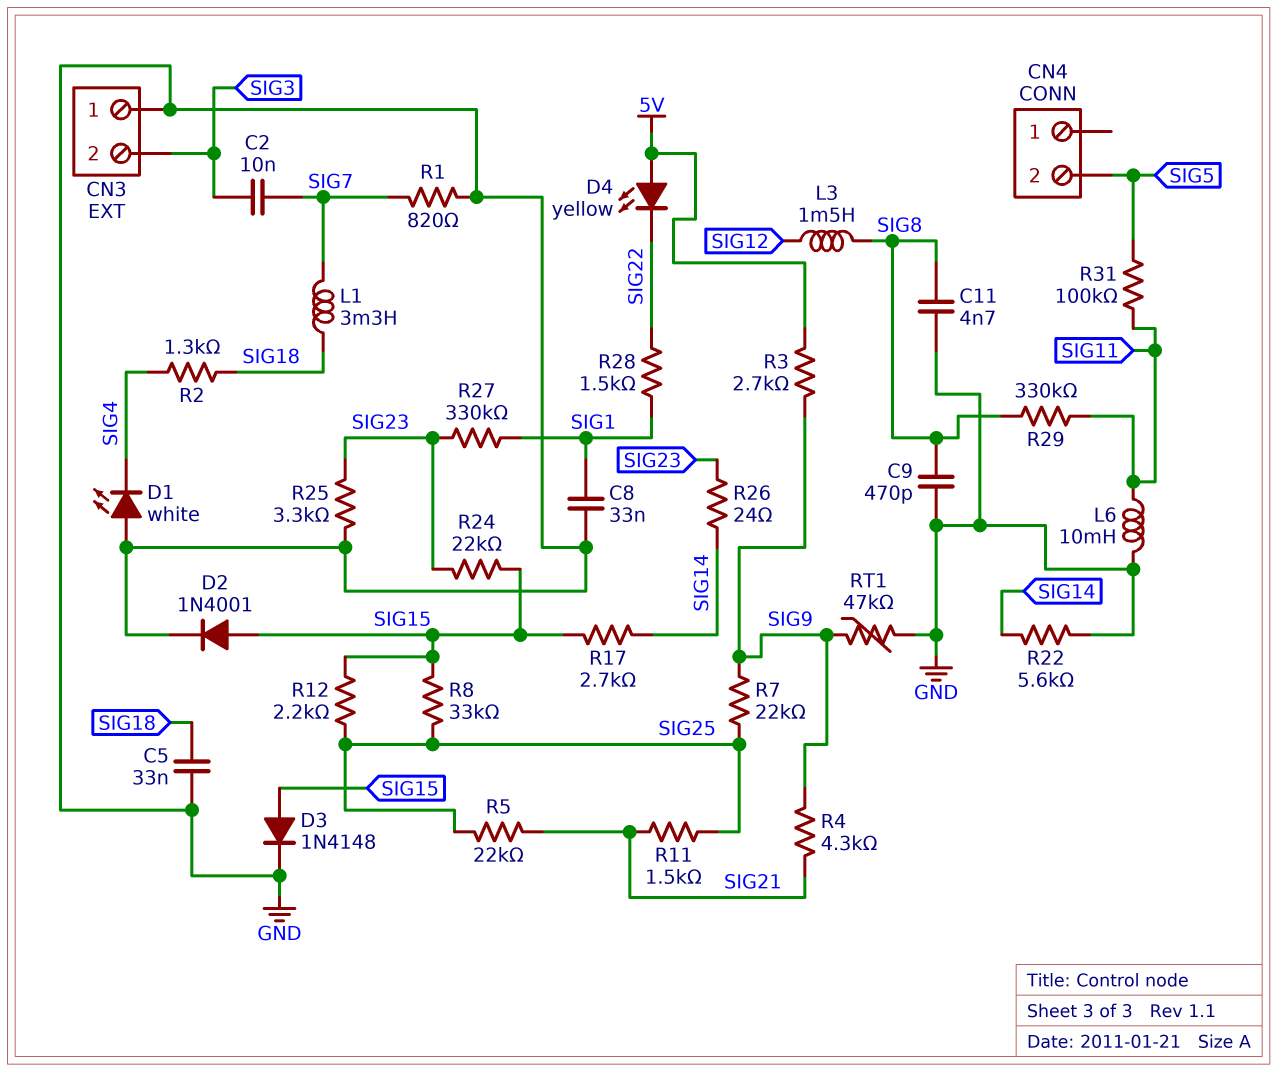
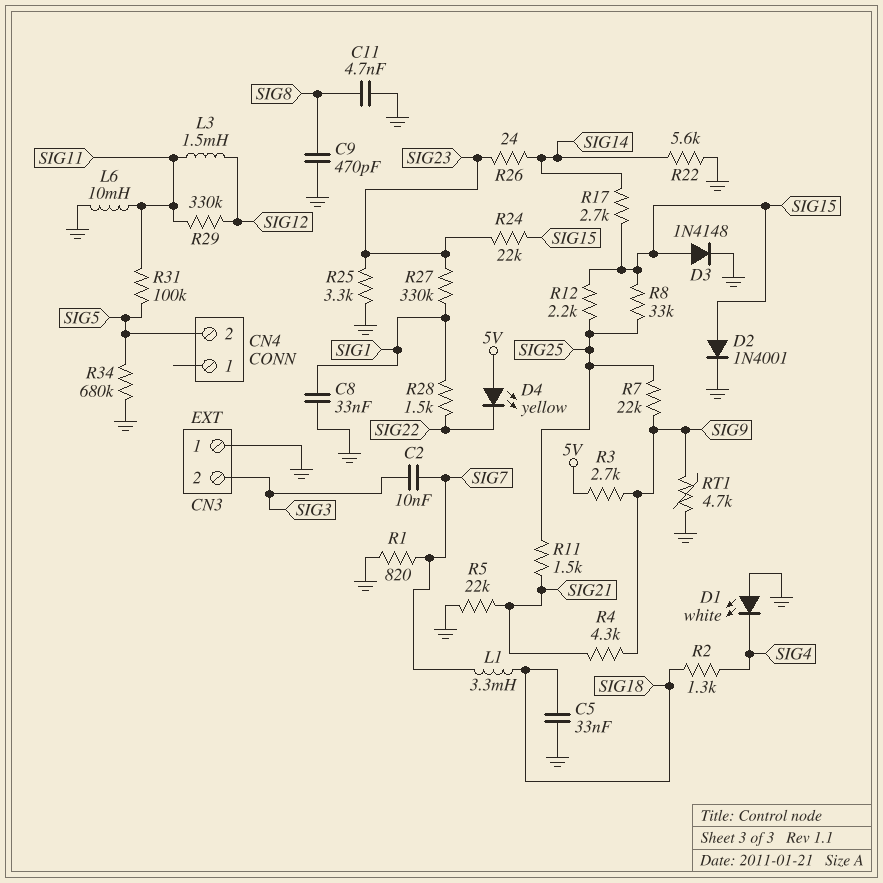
L3: 1.5mH (SIG8, SIG12) -> 1.5mH (SIG11, SIG12)
R5: 22k (SIG21, SIG25) -> 22k (GND, SIG21)
R29: 330k (SIG8, SIG11) -> 330k (SIG11, SIG12)
R34: none -> 680k (GND, SIG5)
RT1: 47k (GND, SIG9) -> 4.7k (GND, SIG9)

